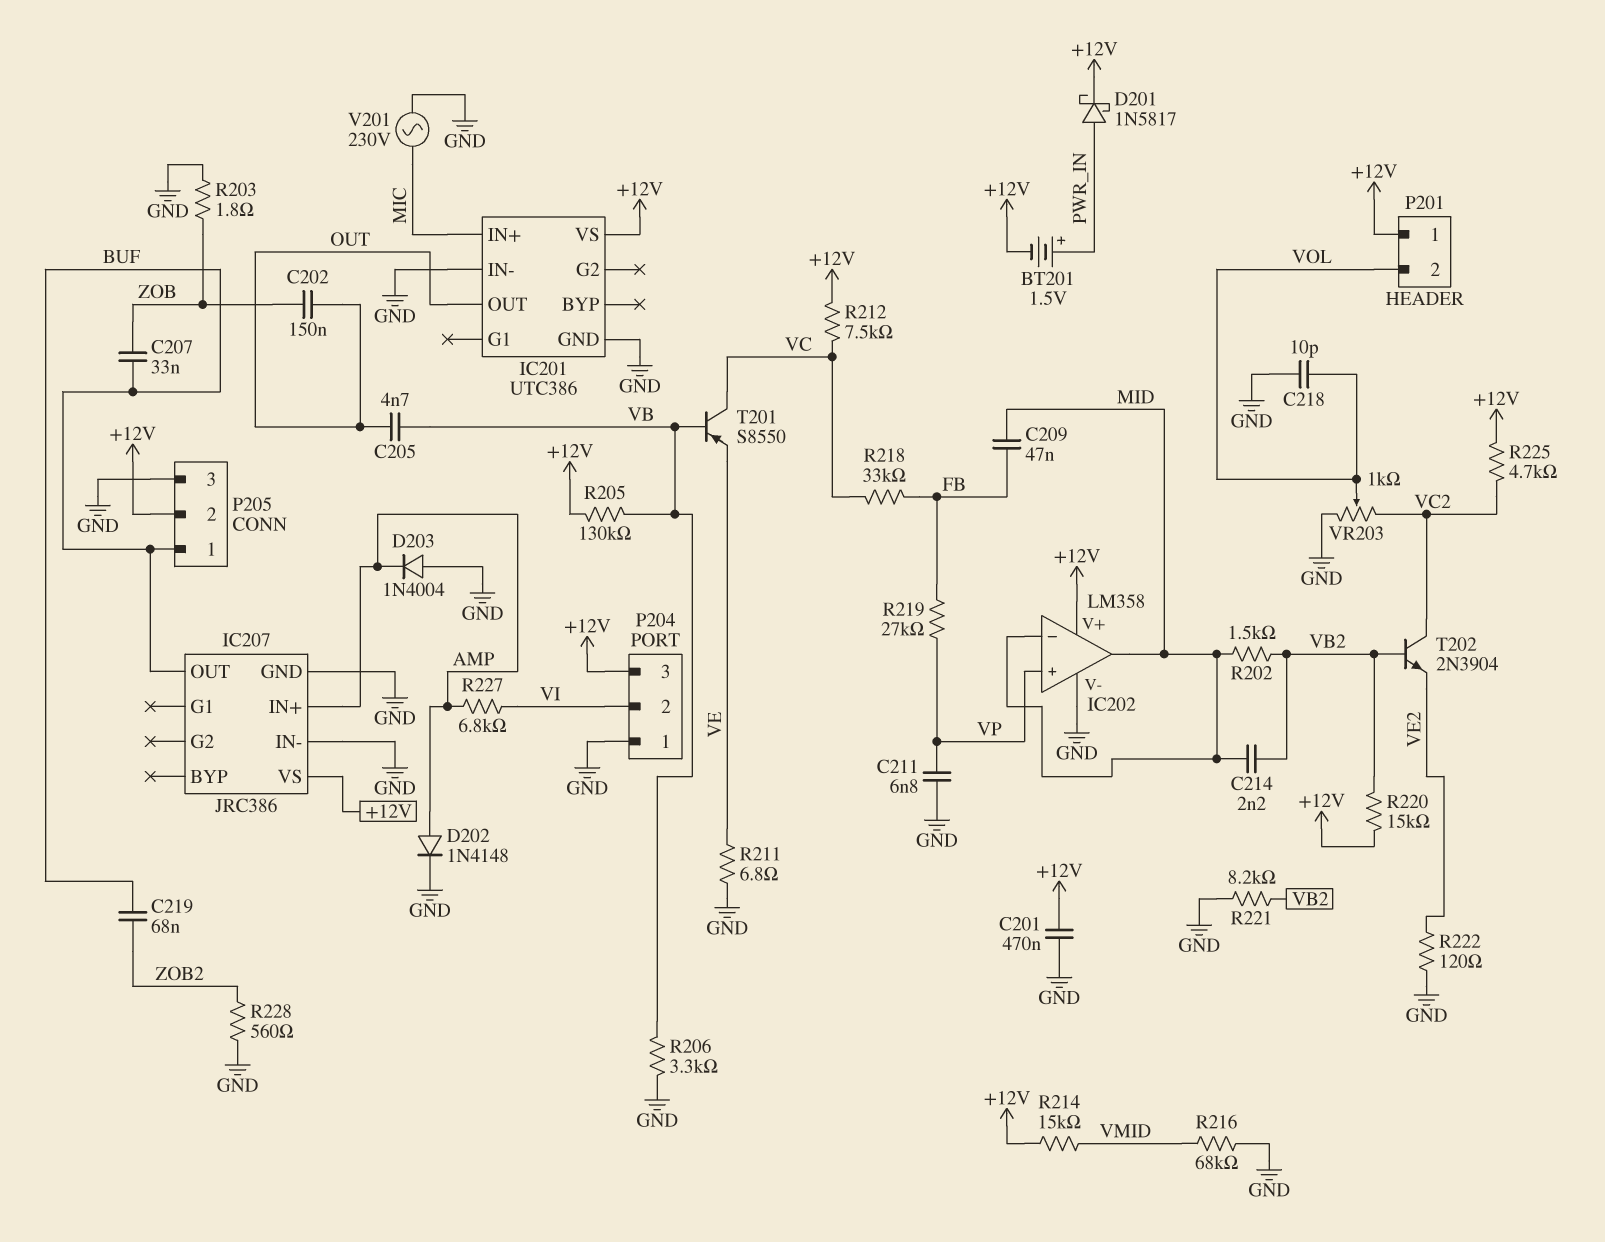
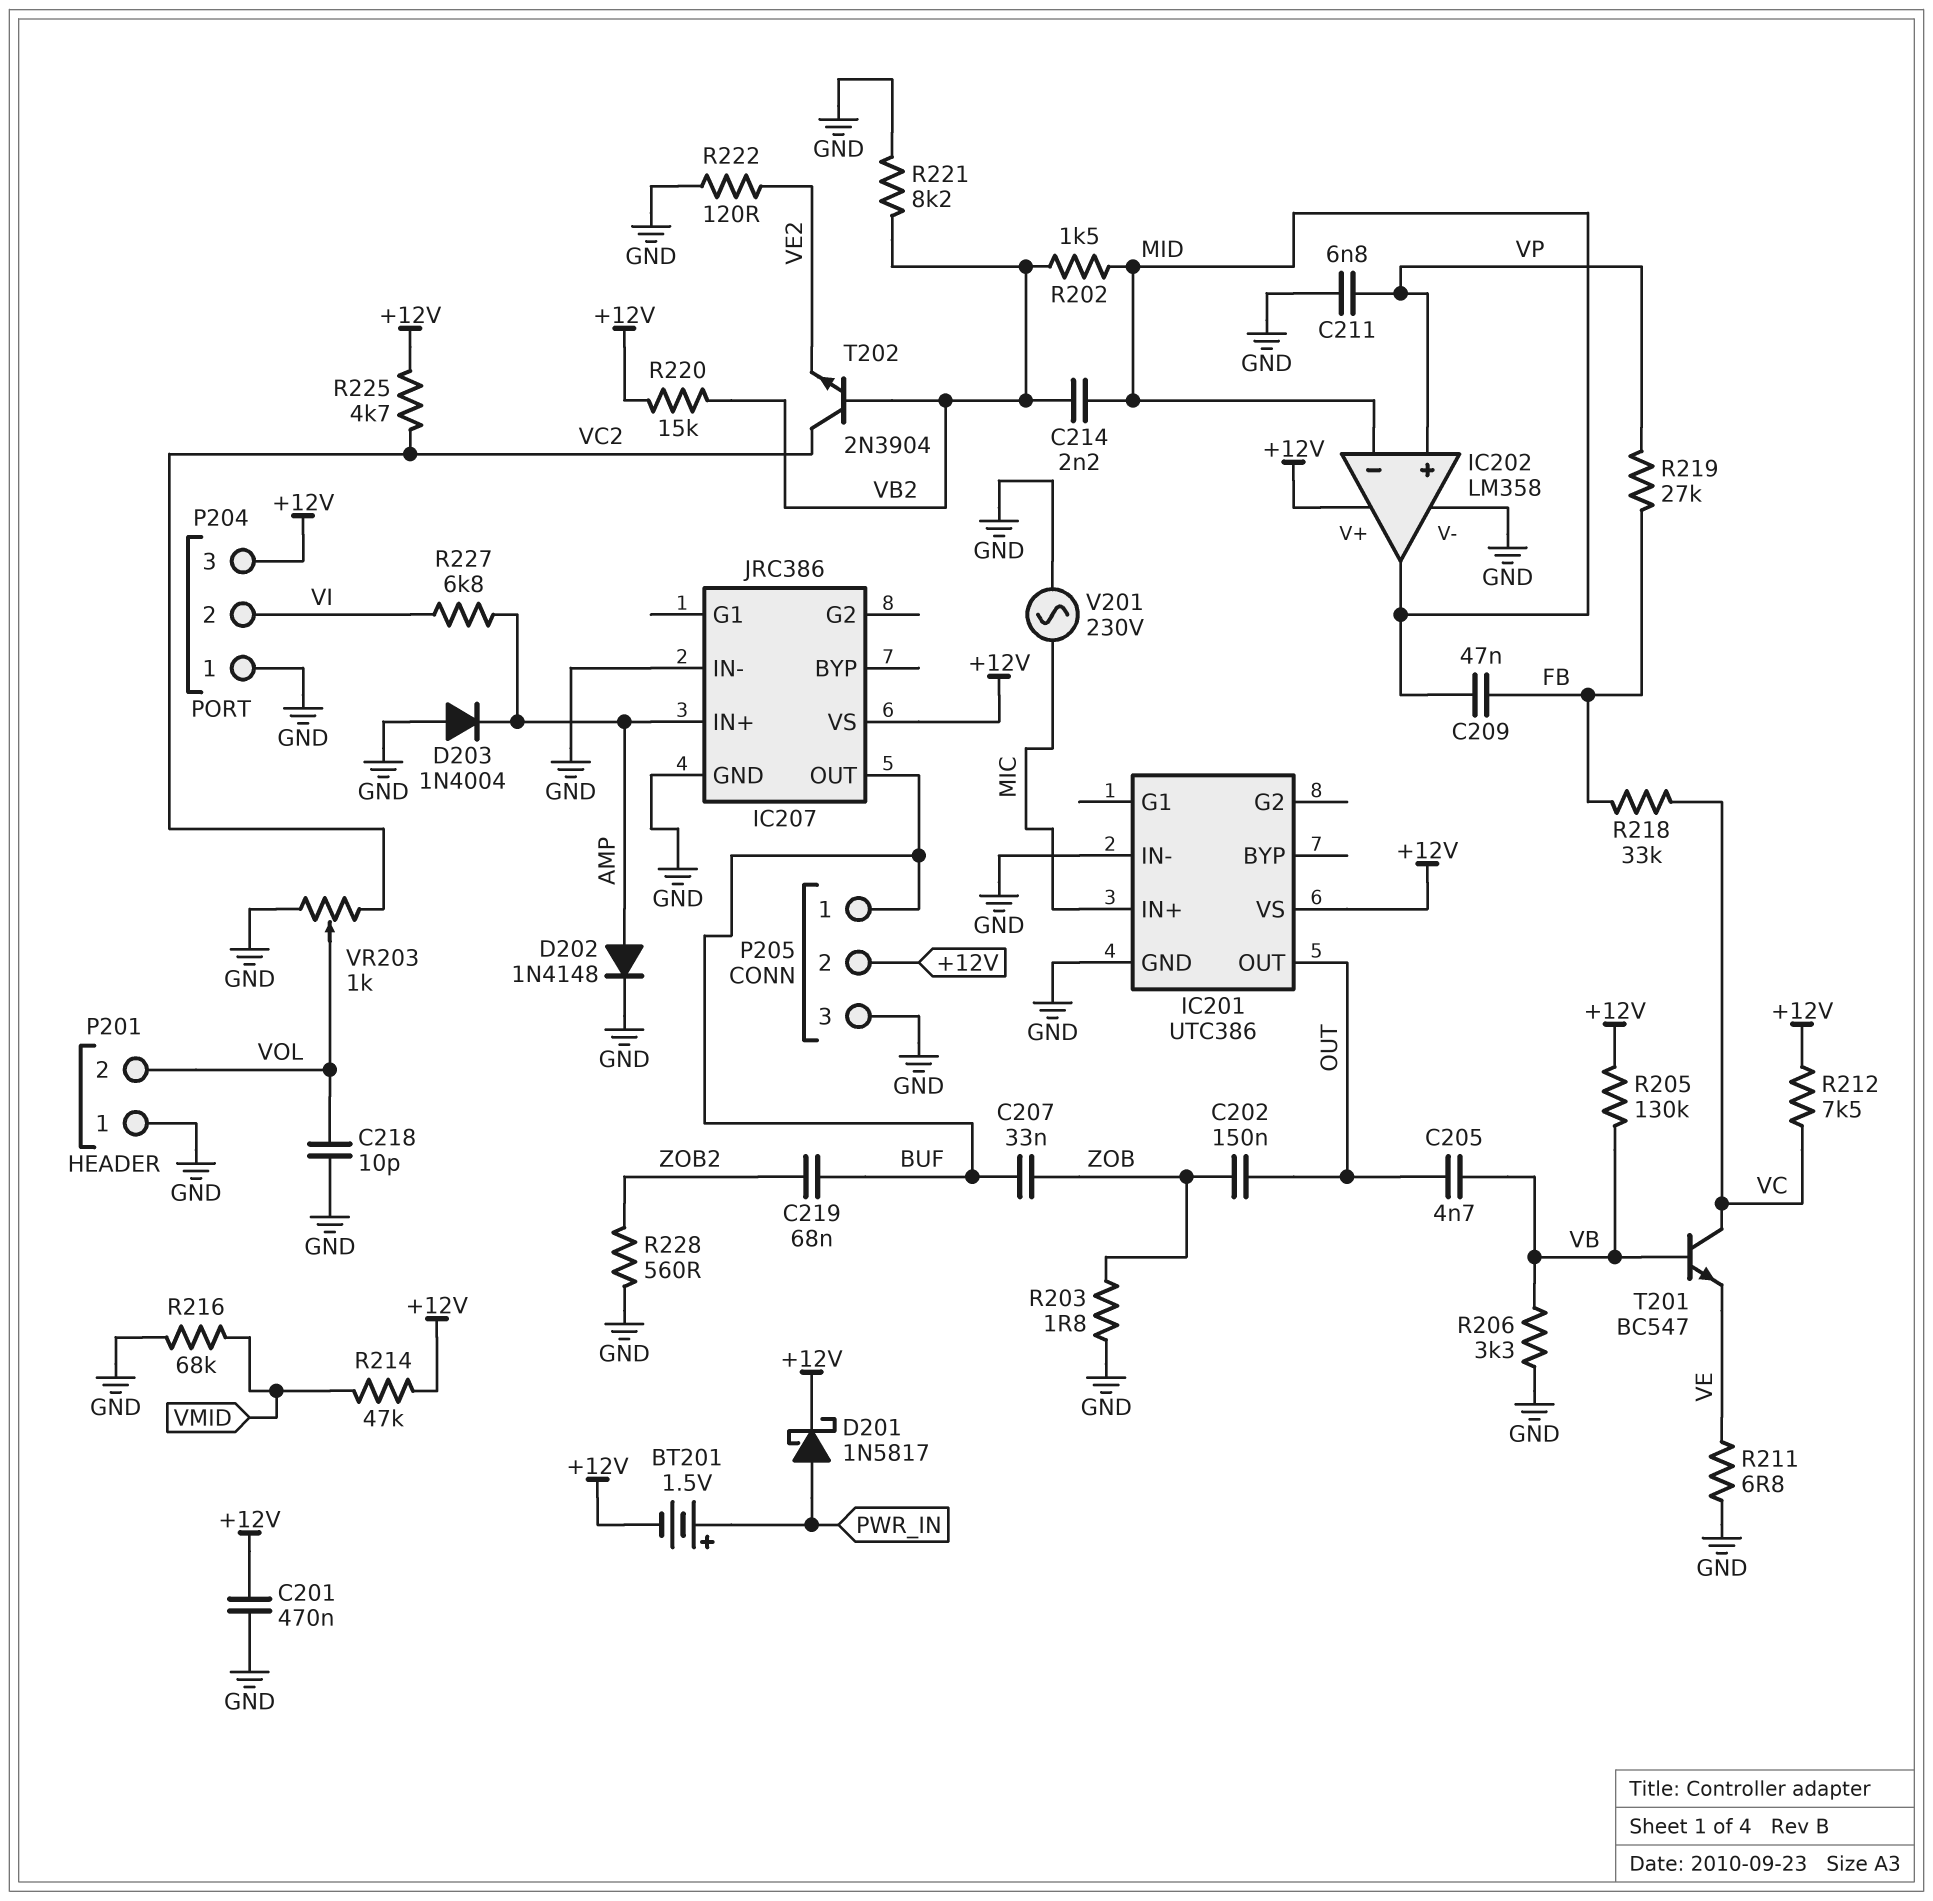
P201 pin 1: +12V -> GND
R214: 15k (+12V, VMID) -> 47k (+12V, VMID)
T201: PNP S8550 (B VB, C VC, E VE) -> NPN BC547 (B VB, C VC, E VE)

